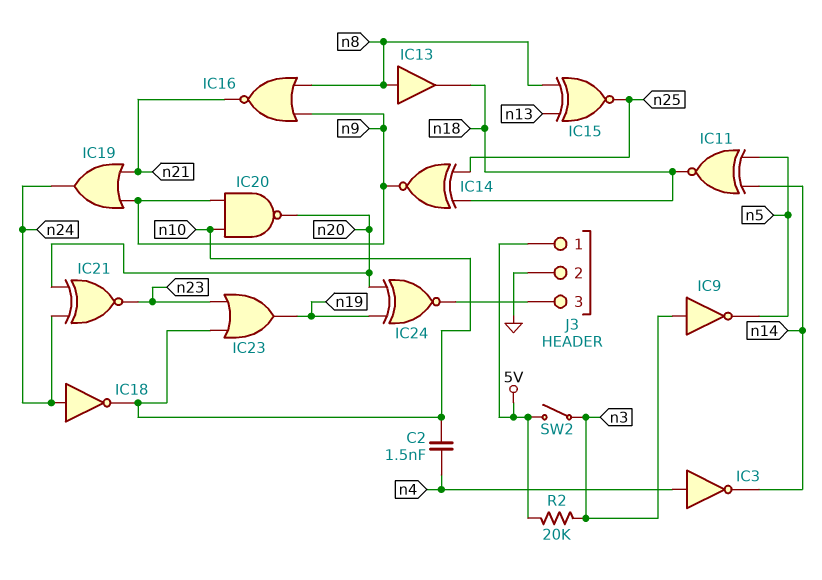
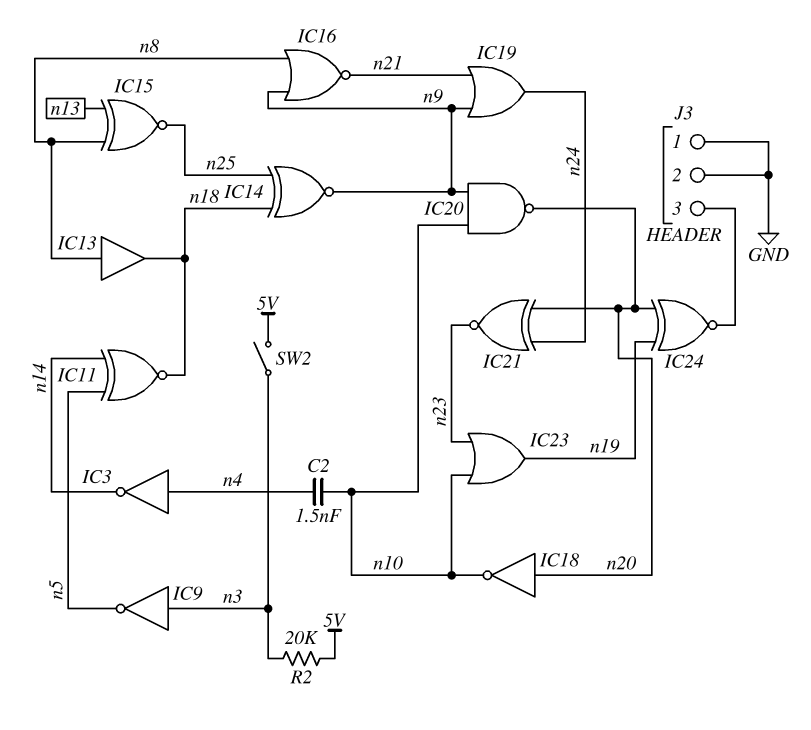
IC18: NOT (in n24, out n10) -> NOT (in n20, out n10)
J3 pin 1: 5V -> GND

